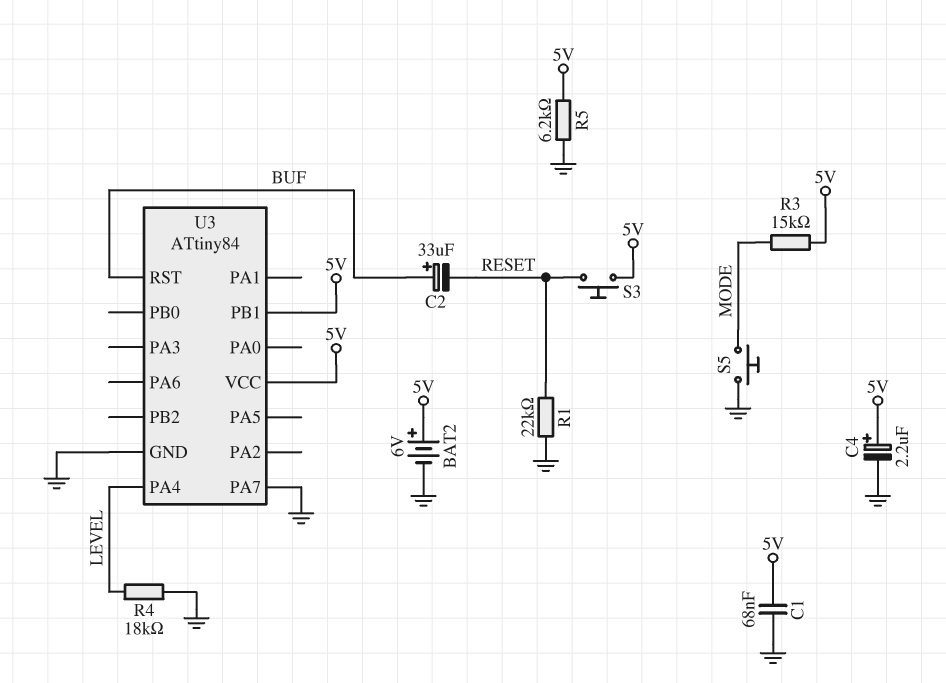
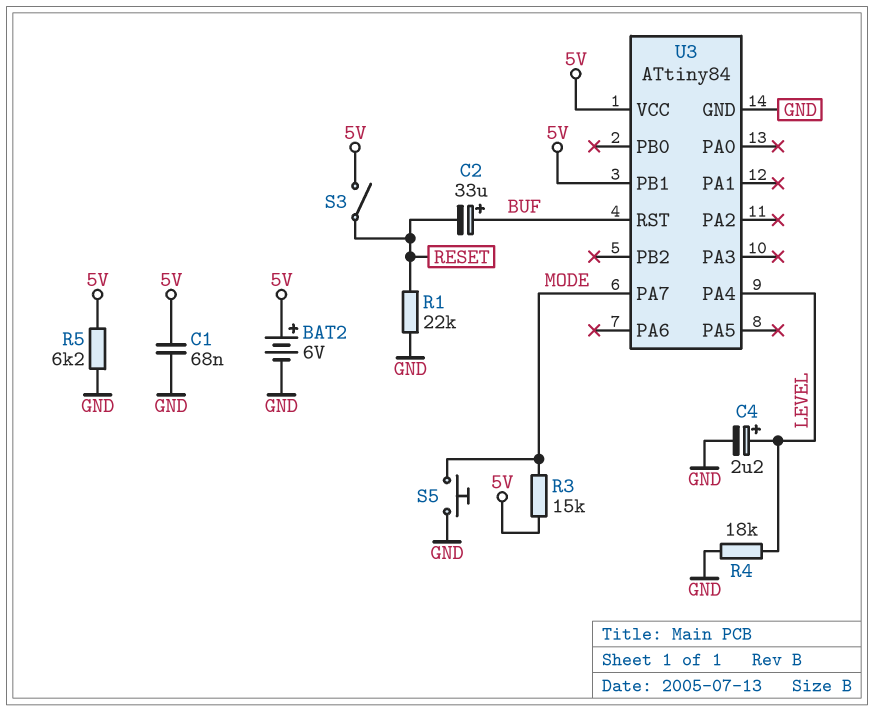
C4: 2.2uF (plus 5V, minus GND) -> 2.2uF (plus LEVEL, minus GND)
S3: button (5V, RESET) -> switch (5V, RESET)
U3 pin PA7: GND -> MODE

